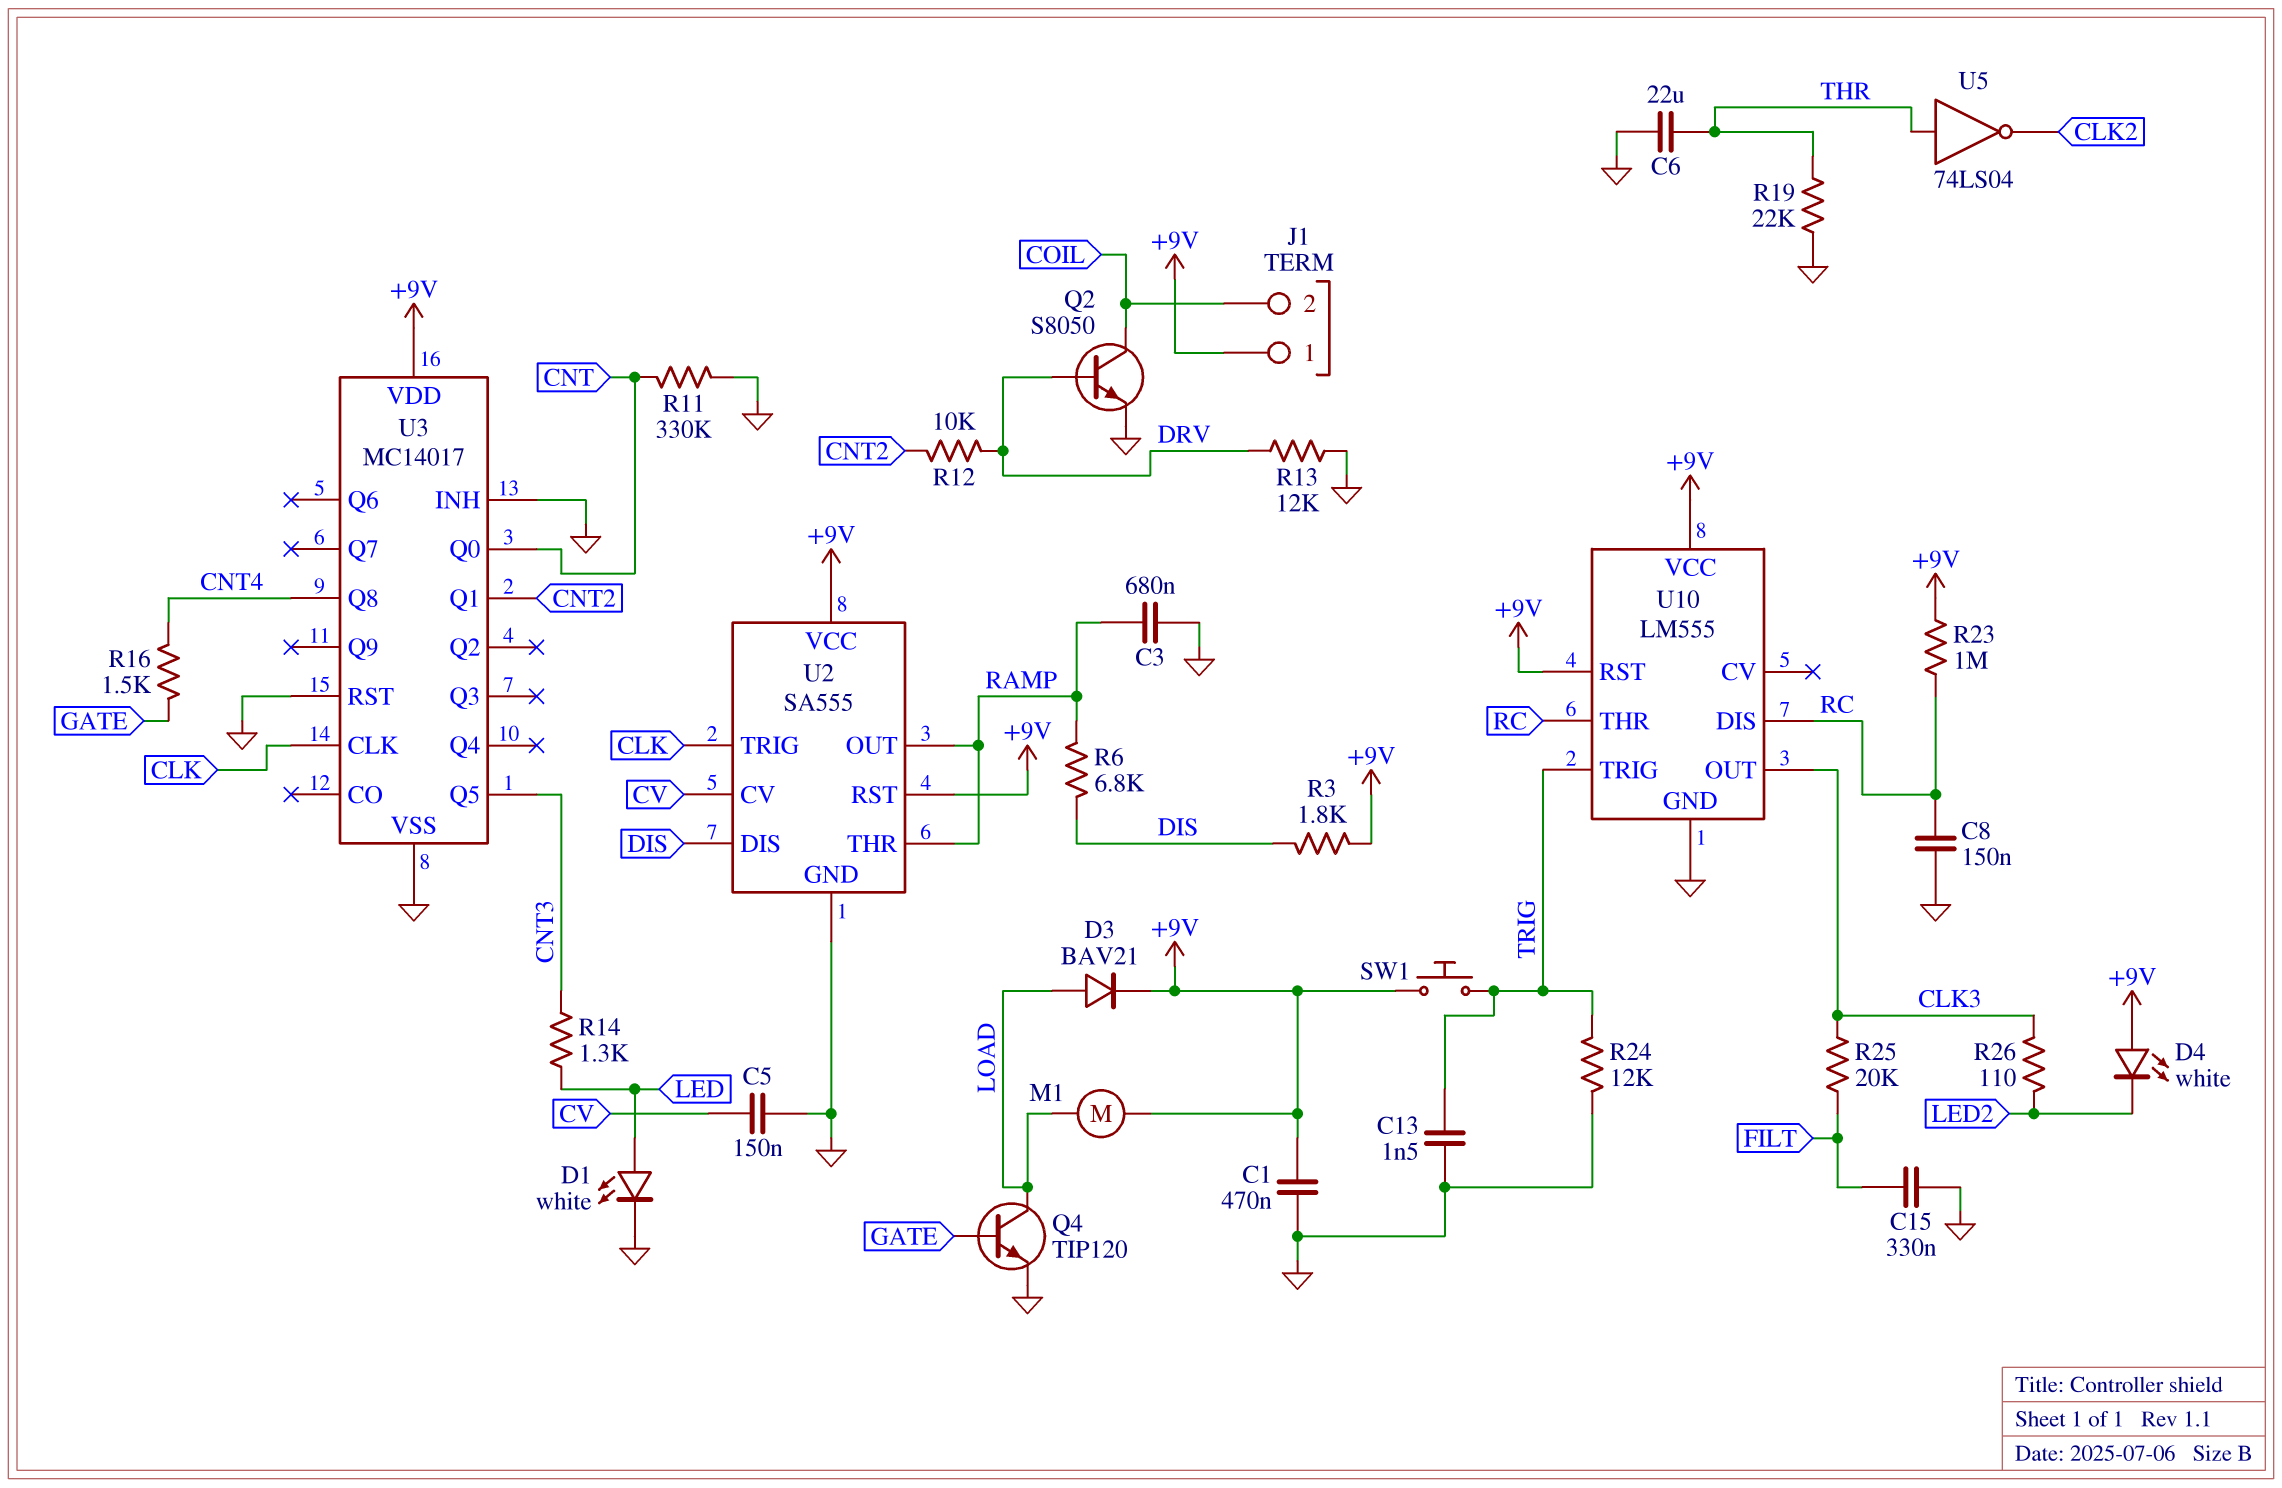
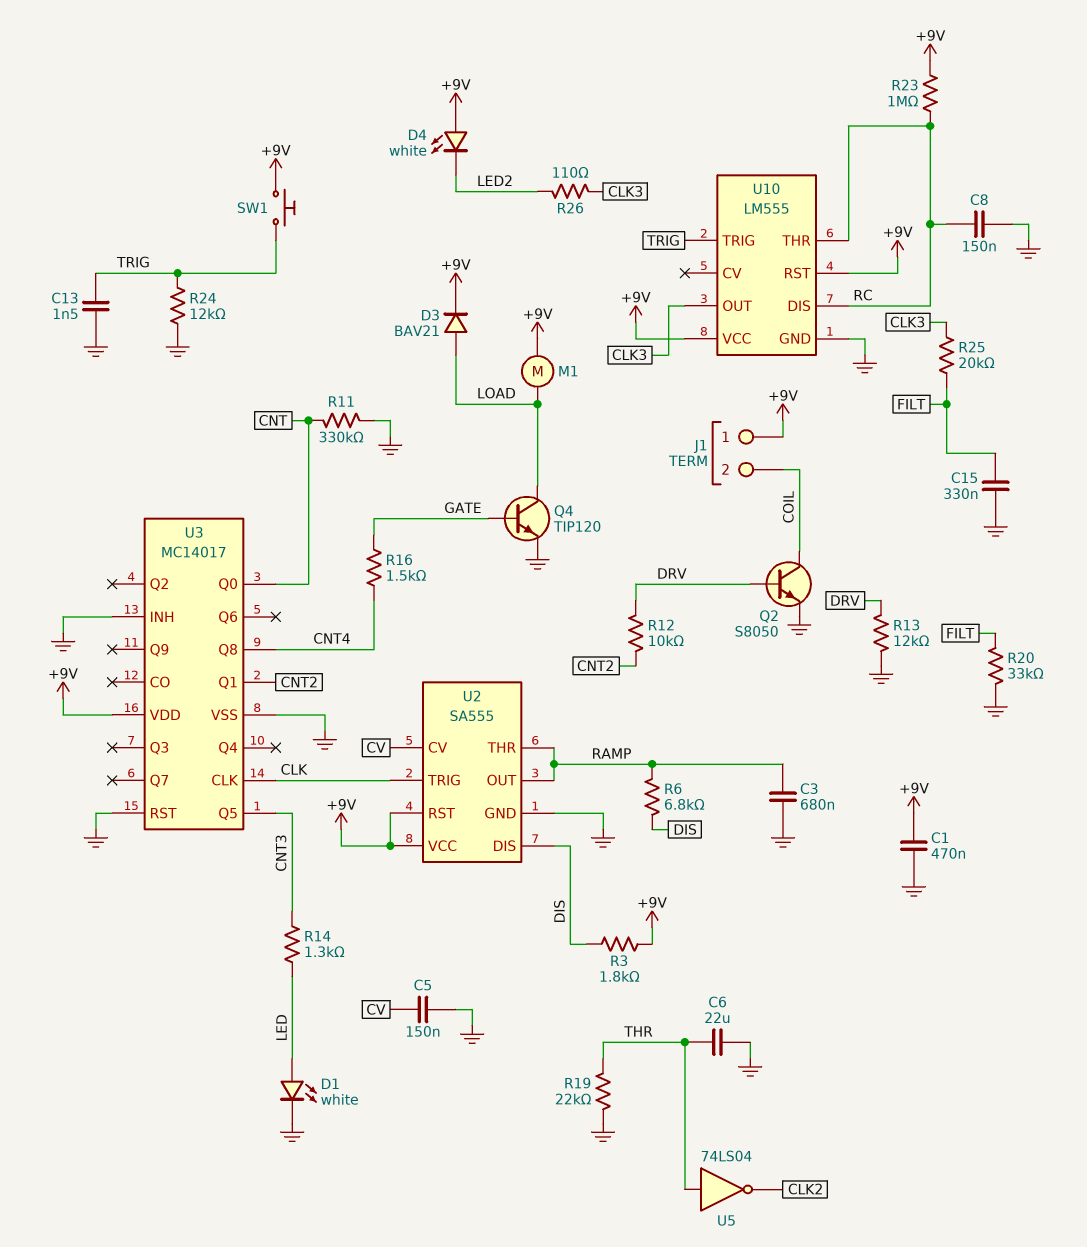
R20: none -> 33k (FILT, GND)

